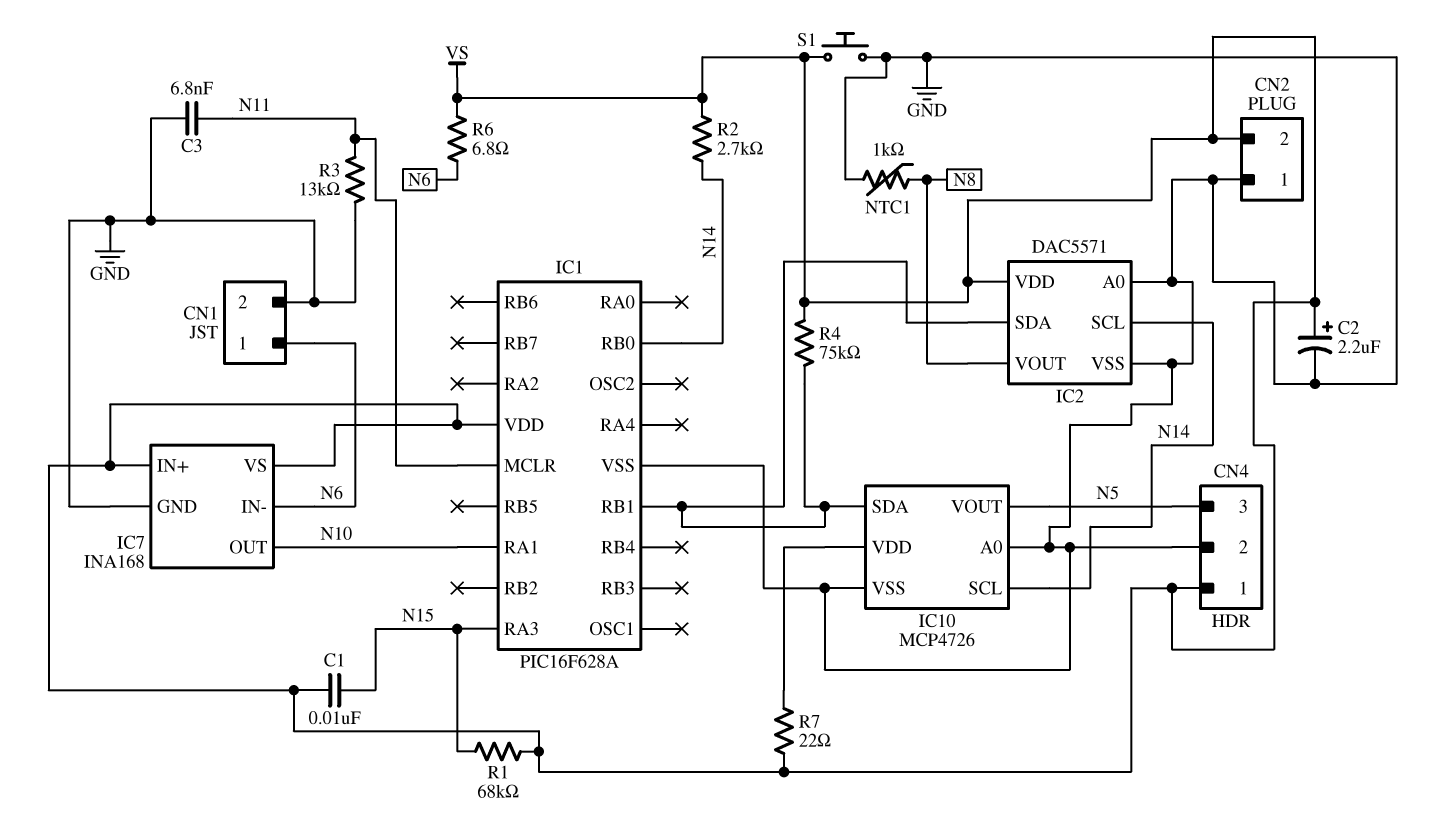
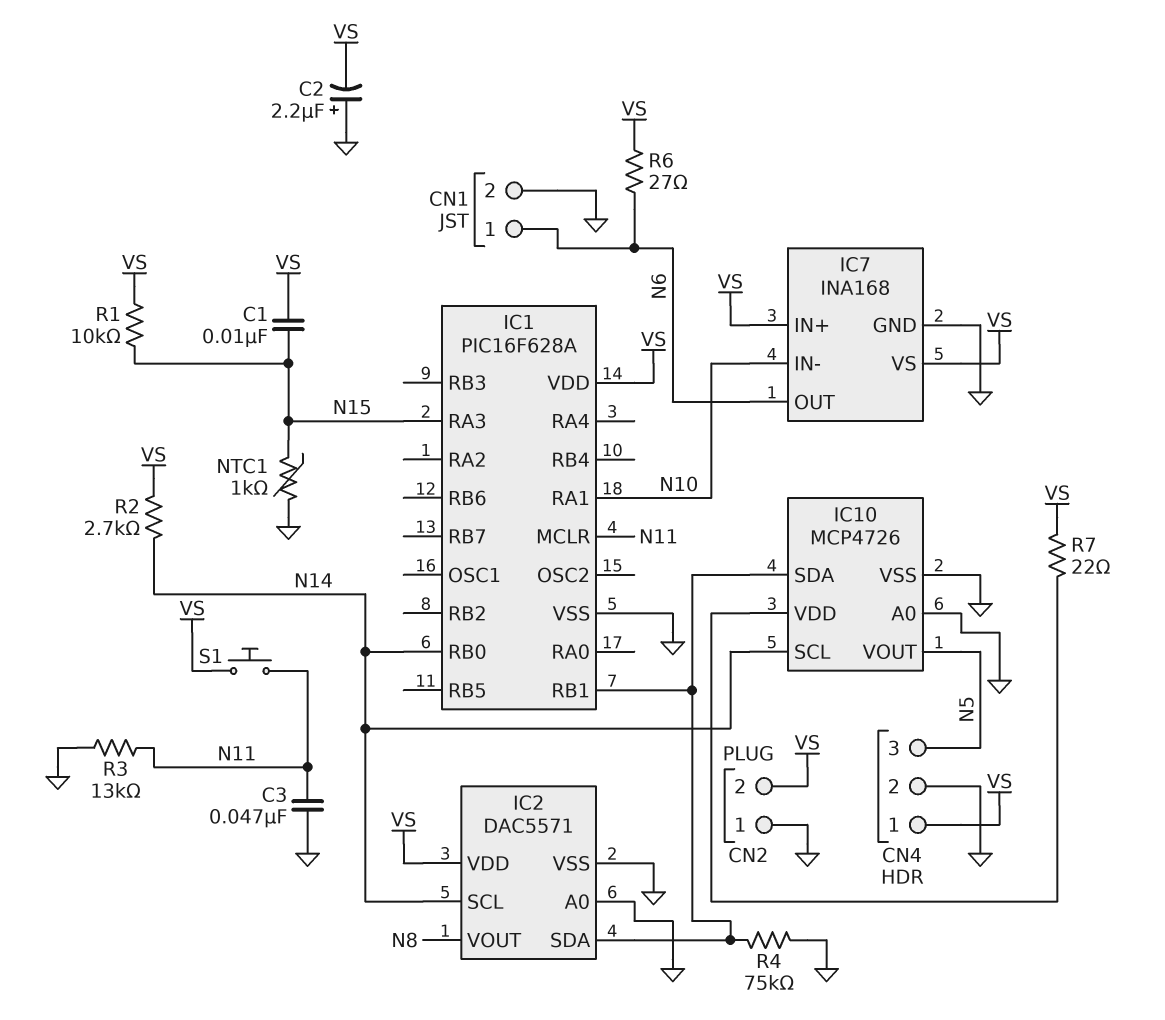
C2: 2.2uF (plus VS, minus GND) -> 2.2uF (plus GND, minus VS)
C3: 6.8nF (GND, N11) -> 47nF (GND, N11)
IC7 pin IN-: N6 -> N10
IC7 pin OUT: N10 -> N6
NTC1: 1k (GND, N8) -> 1k (GND, N15)
R1: 68k (N15, VS) -> 10k (N15, VS)
R4: 75k (IC1/RB1, VS) -> 75k (GND, IC1/RB1)
R6: 6.8 (N6, VS) -> 27 (N6, VS)
S1: button (GND, VS) -> button (N11, VS)

